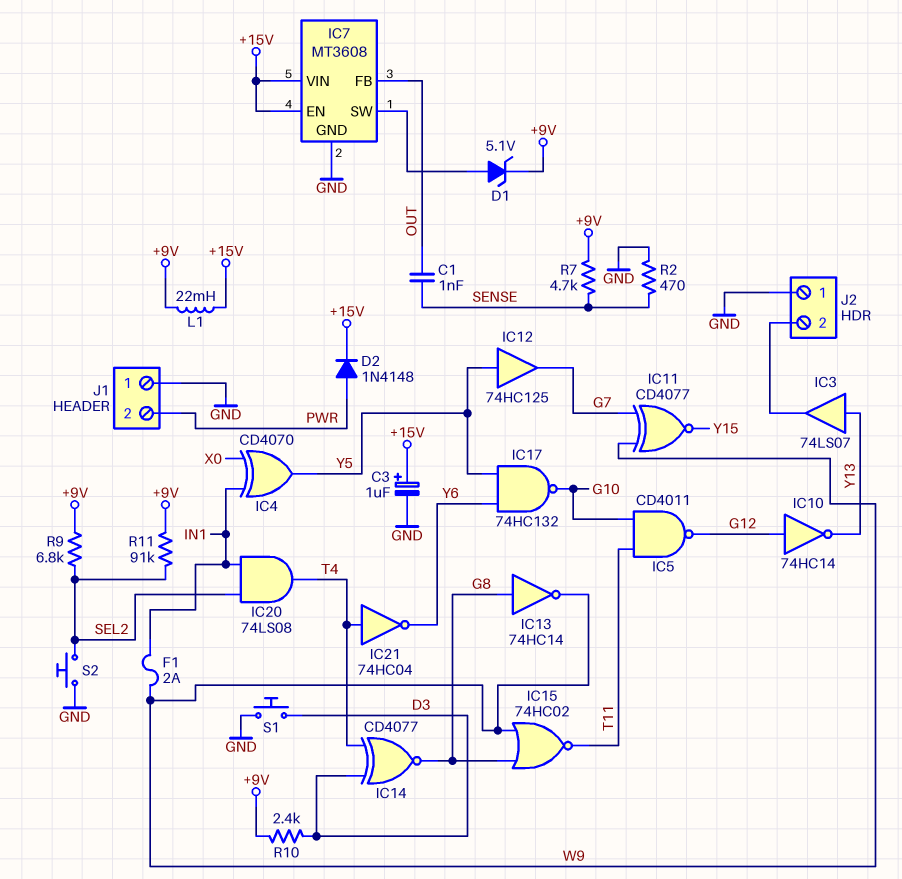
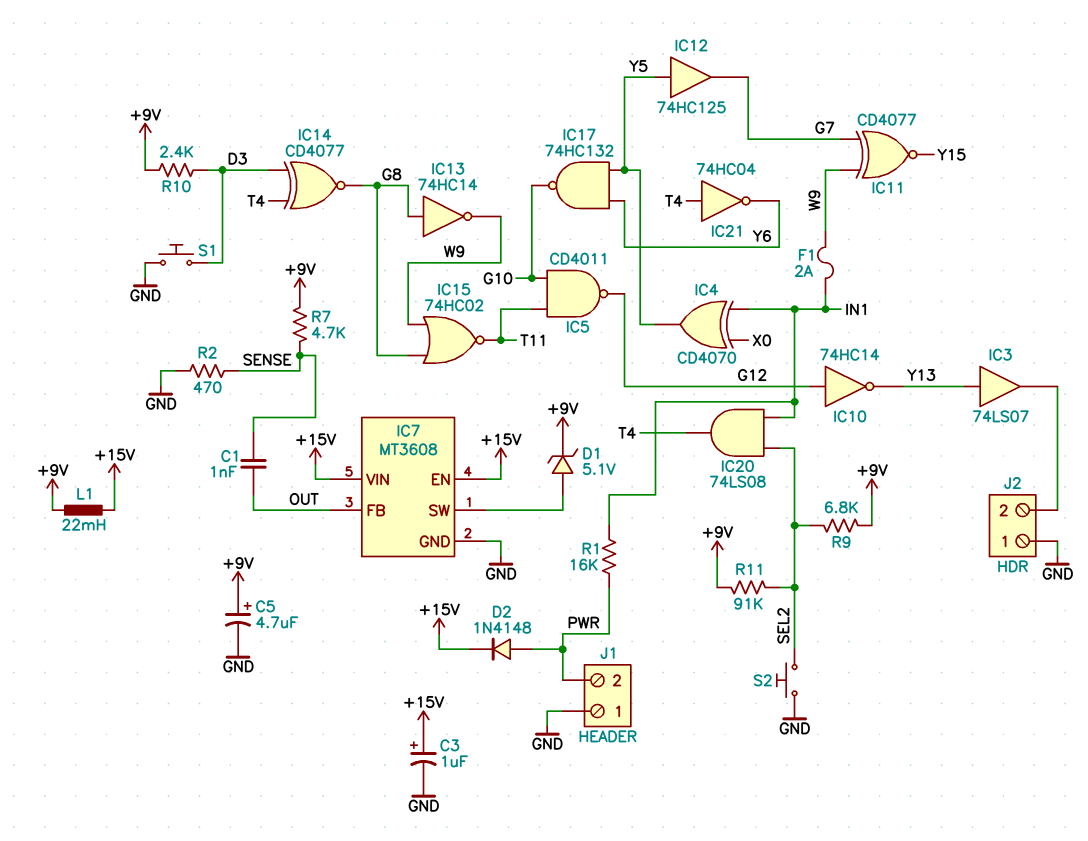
C5: none -> 4.7uF (plus +9V, minus GND)
R1: none -> 16k (IN1, PWR)

